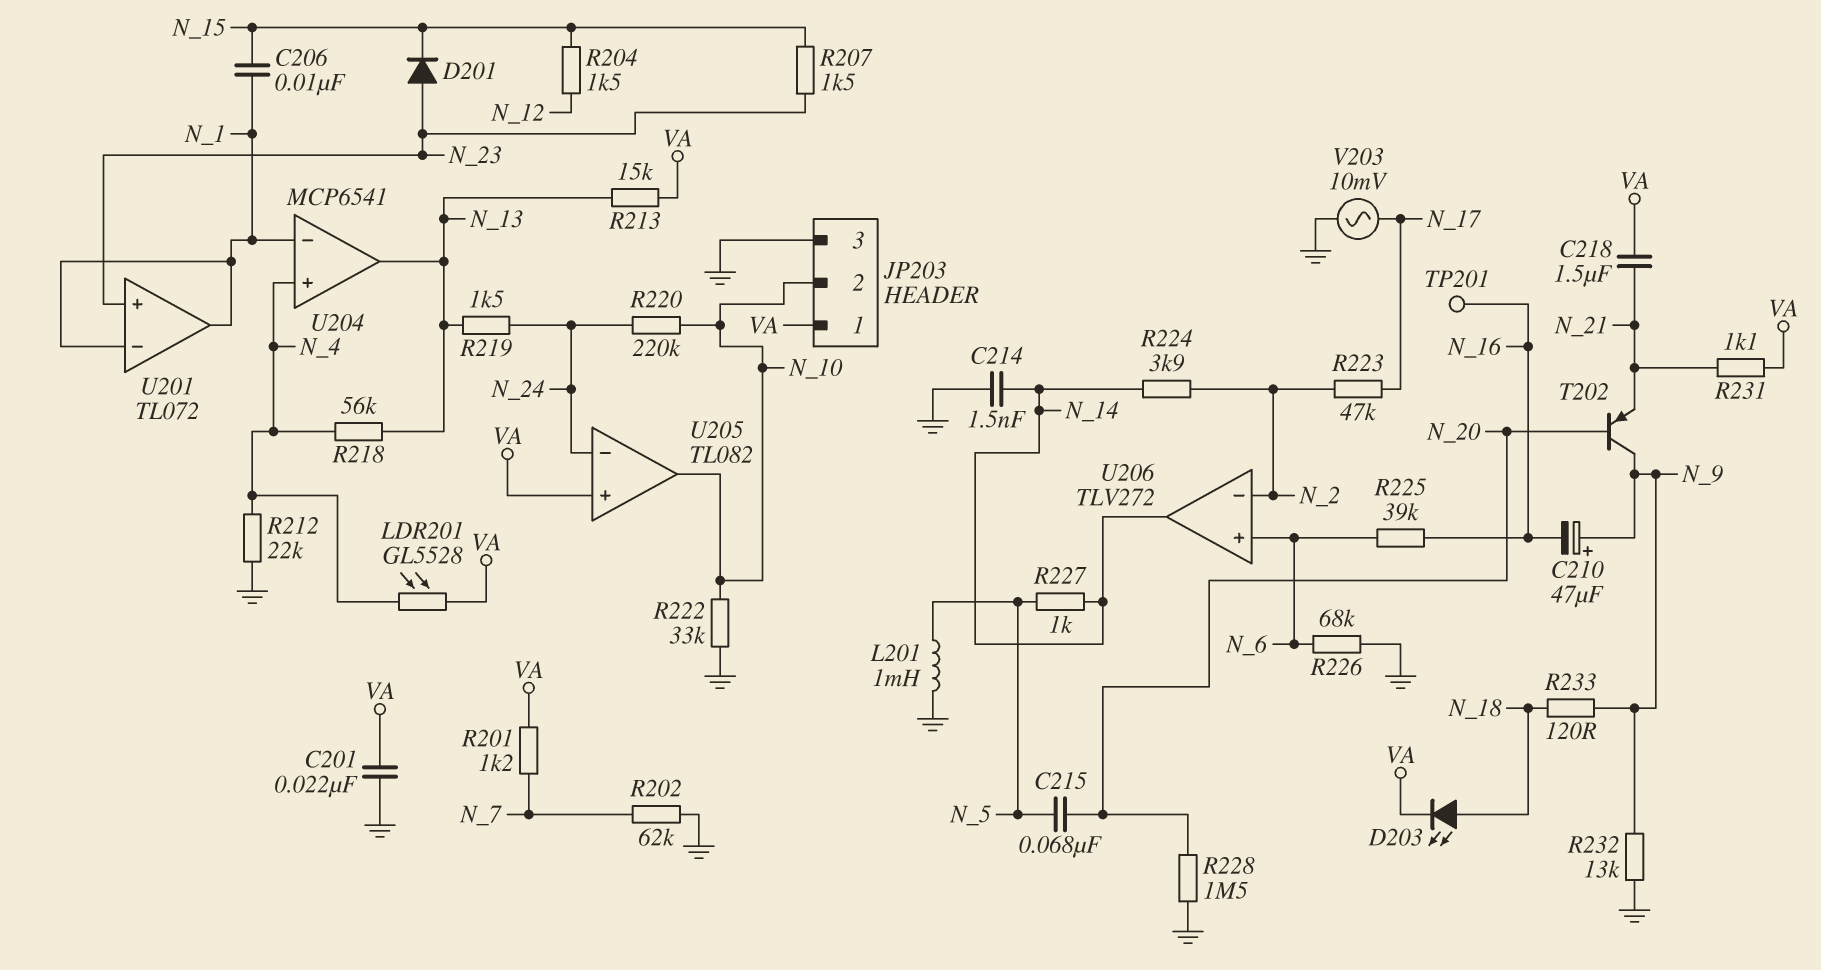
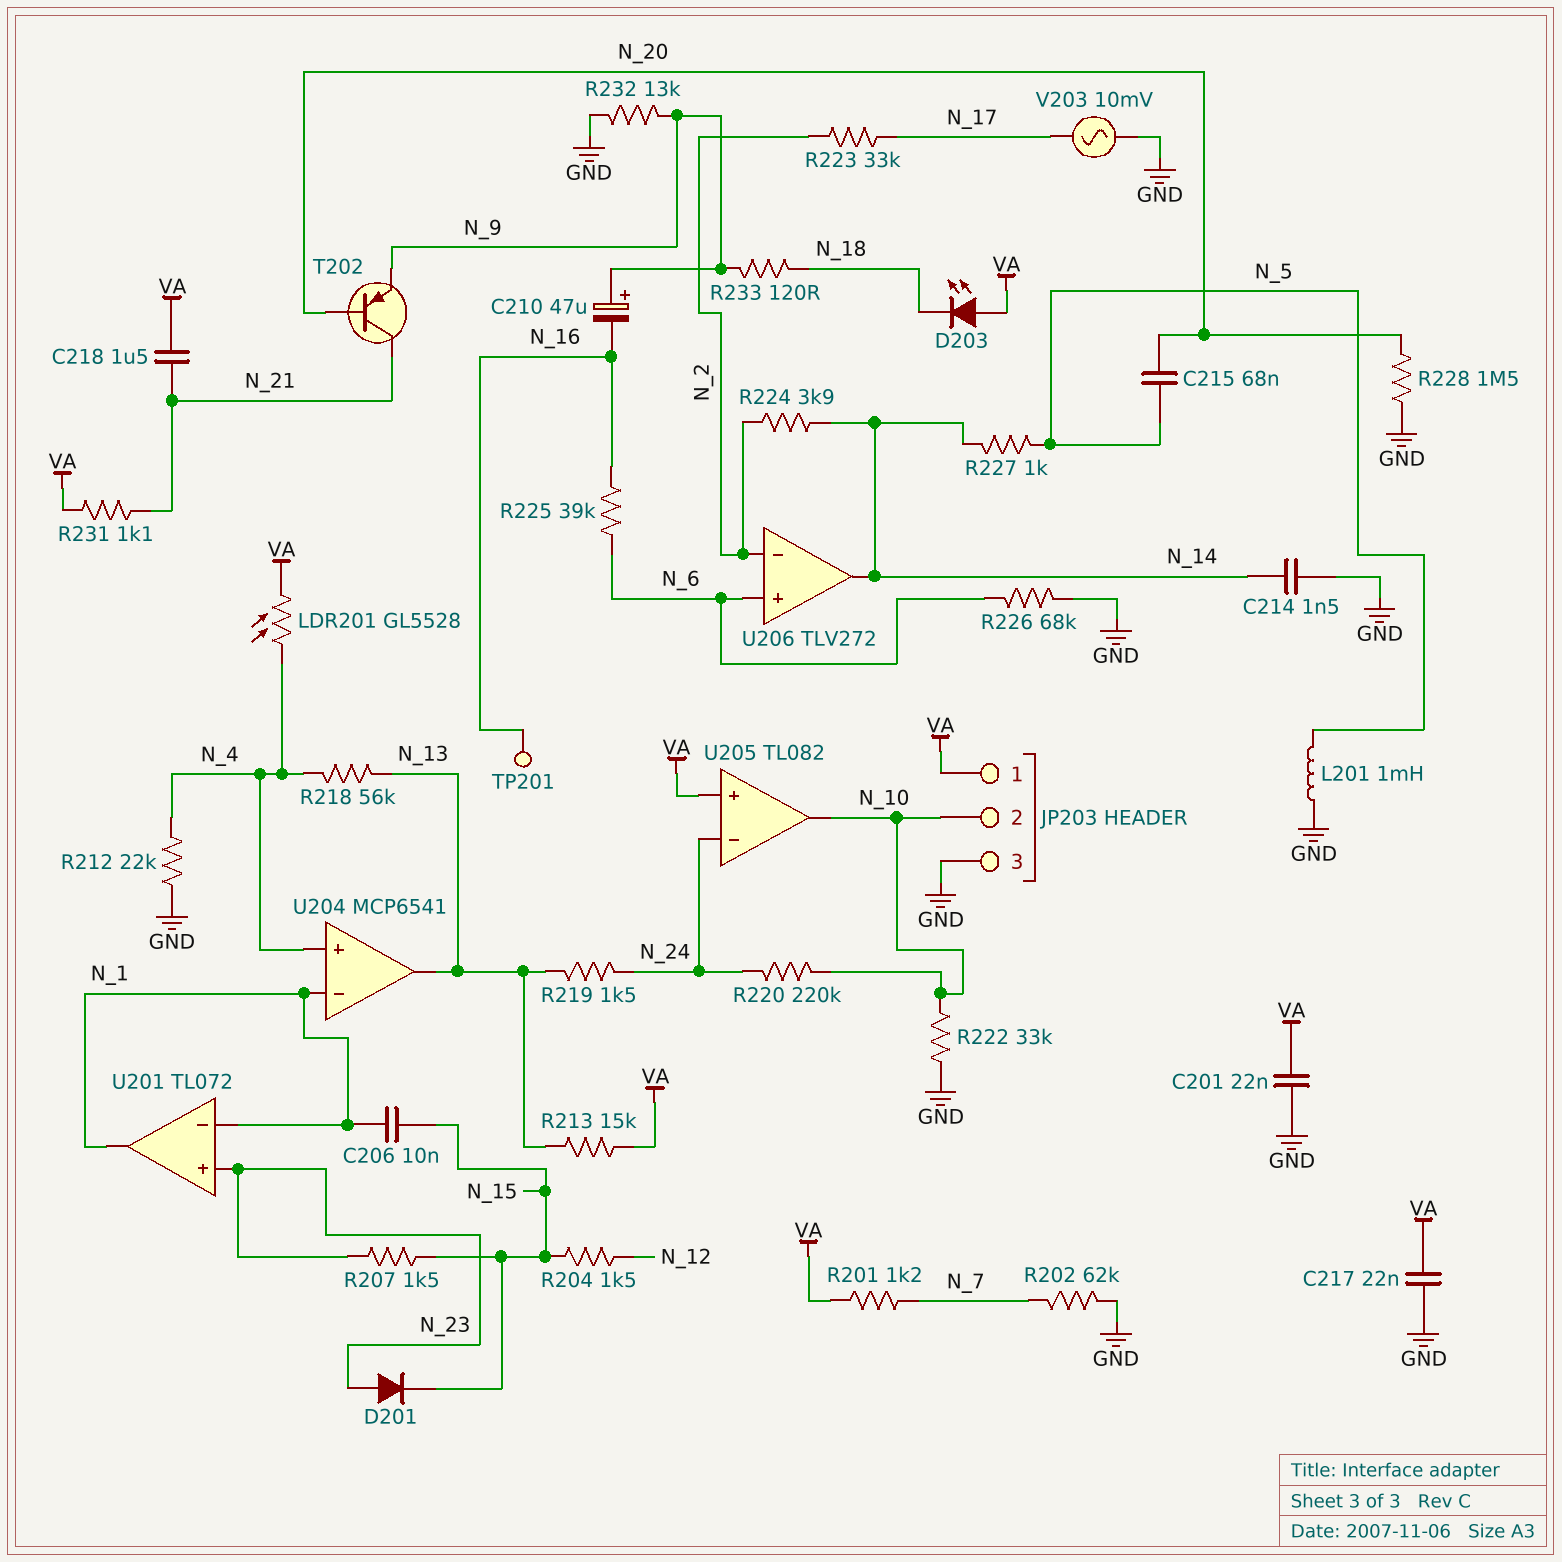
C217: none -> 22nF (GND, VA)
D203: LED (A N_18, K VA) -> LED (A VA, K N_18)
R223: 47k (N_2, N_17) -> 33k (N_2, N_17)
T202: PNP (B N_20, C N_9, E N_21) -> PNP (B N_20, C N_21, E N_9)

